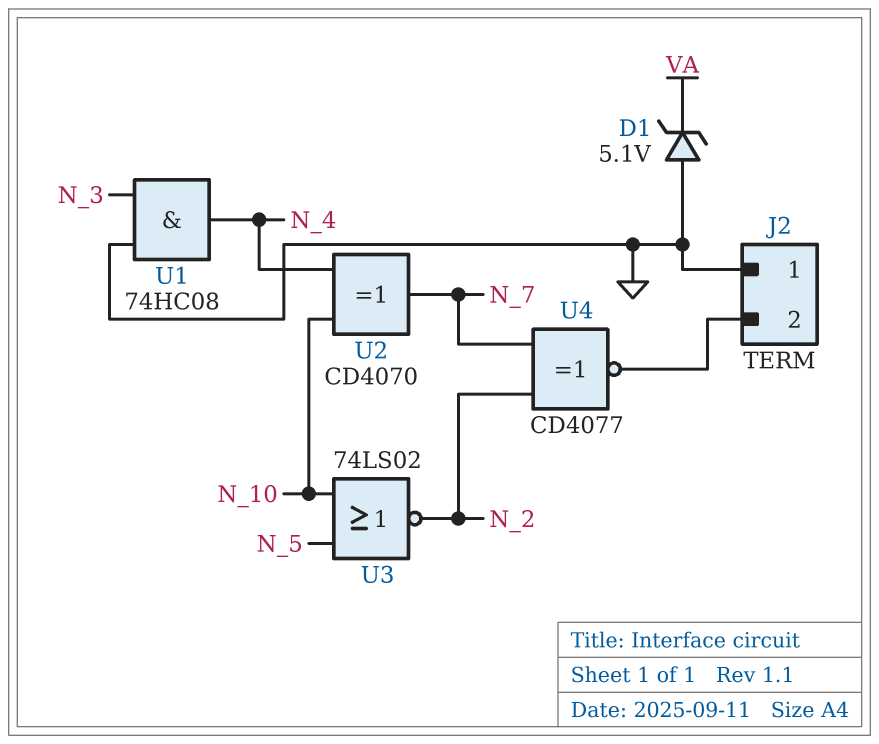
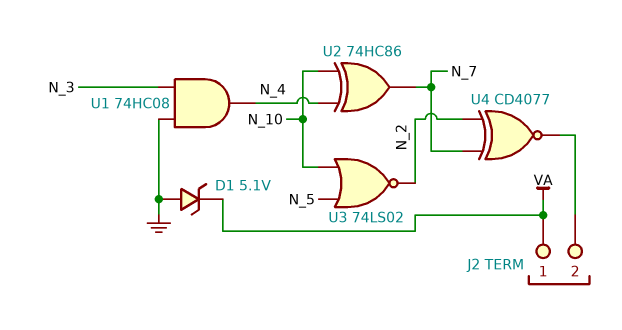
J2 pin 1: GND -> VA
U2: XOR CD4070 (in N_4, in N_10, out N_7) -> XOR 74HC86 (in N_4, in N_10, out N_7)

